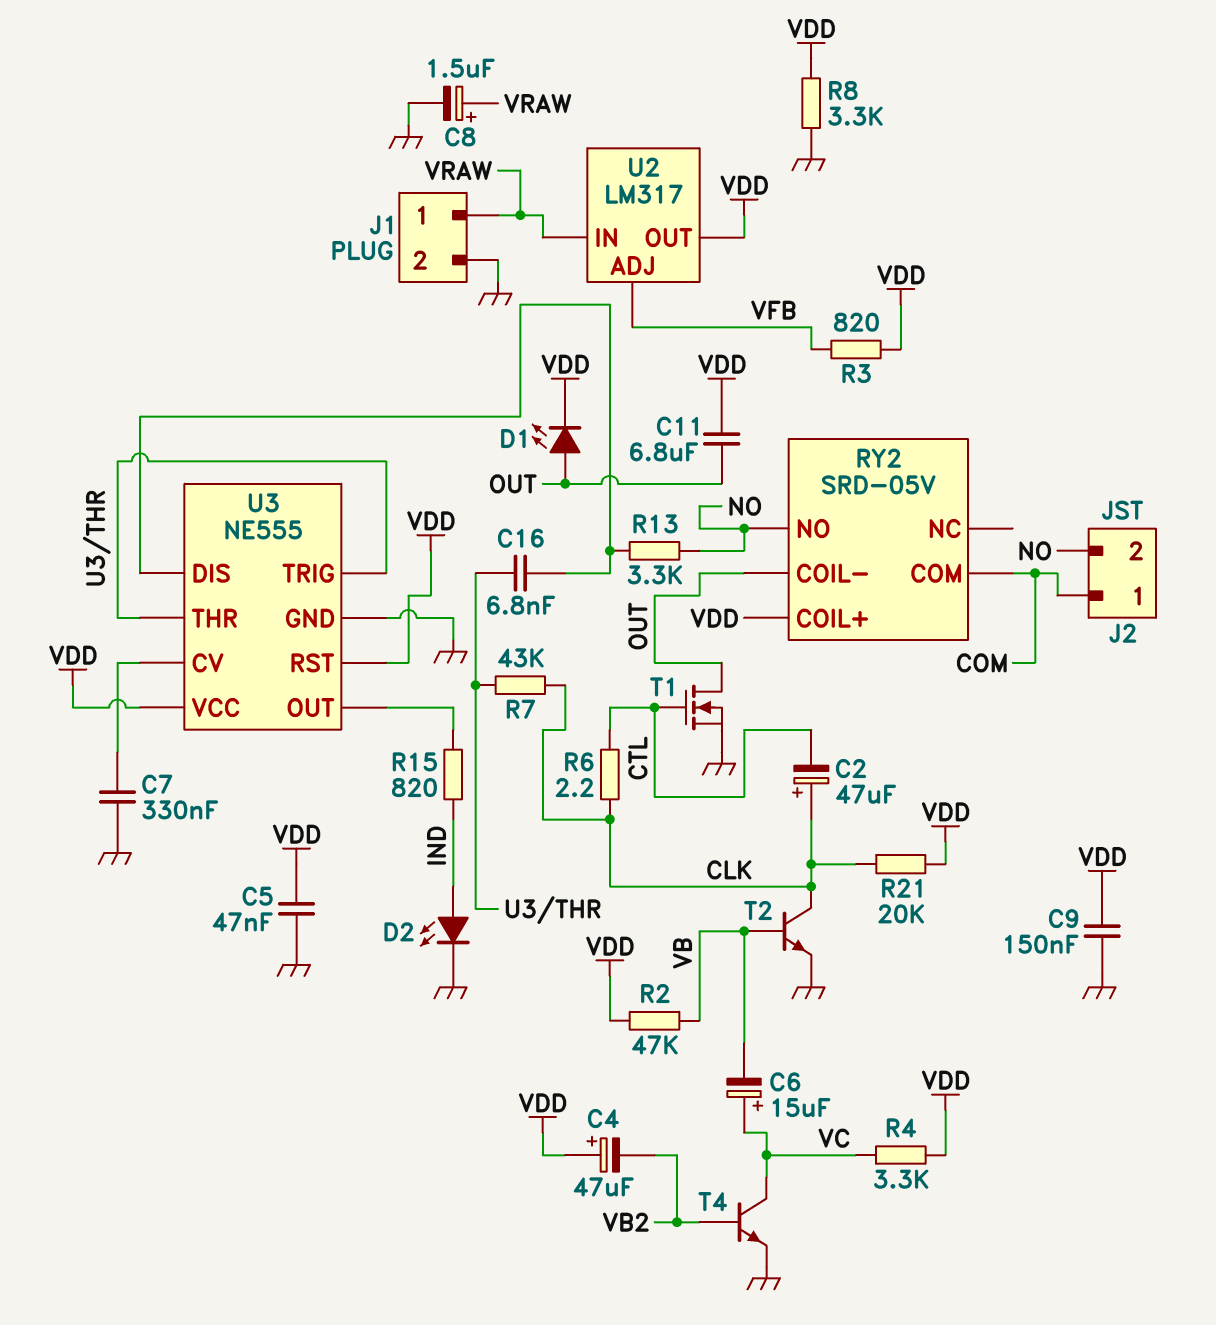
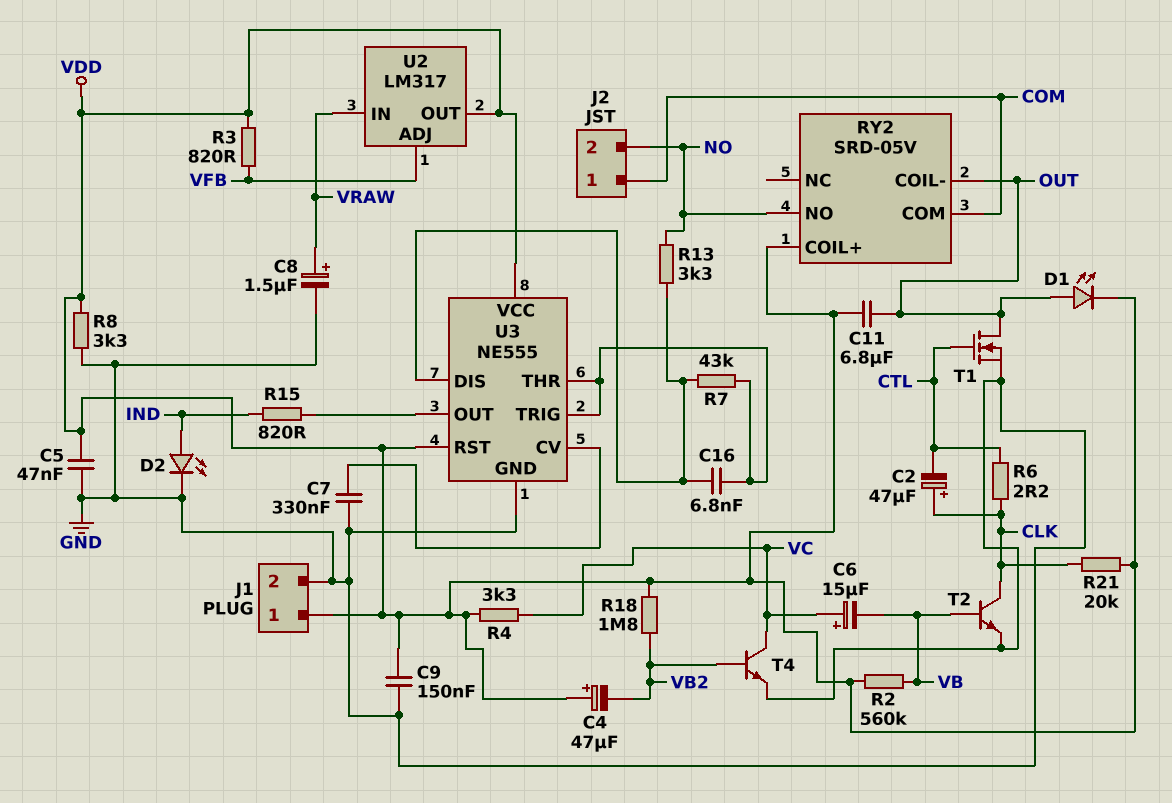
J1 pin 1: VRAW -> VDD
R2: 47k (VB, VDD) -> 560k (VB, VDD)
R7: 43k (CLK, U3/THR) -> 43k (U3/DIS, U3/THR)
R18: none -> 1.8M (VB2, VDD)

